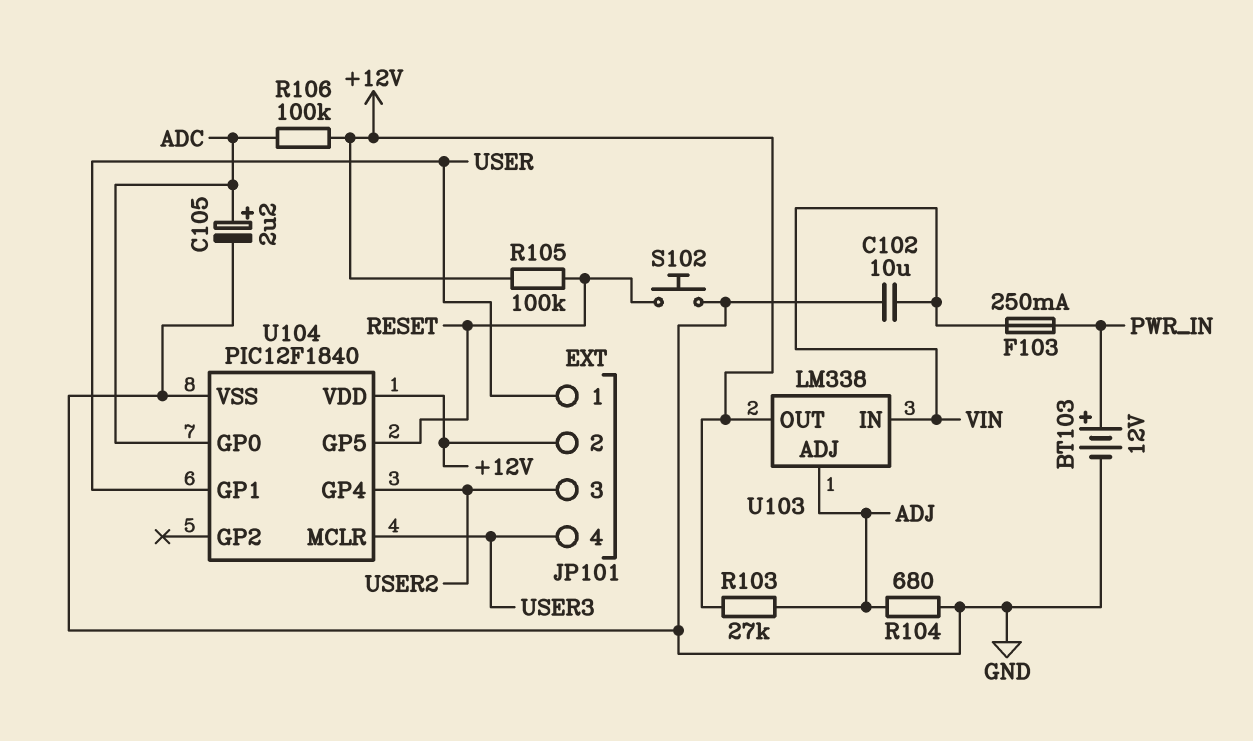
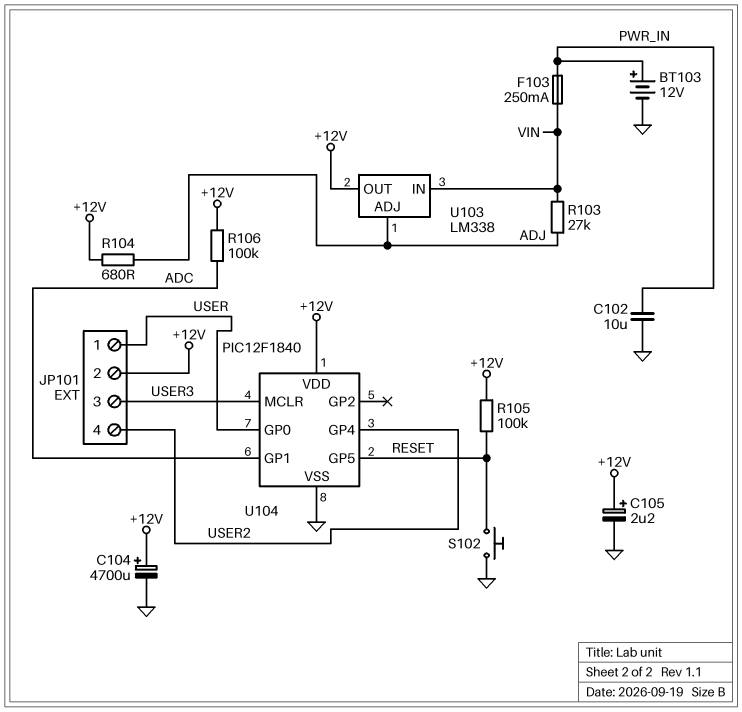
C102: 10uF (GND, VIN) -> 10uF (GND, PWR_IN)
C104: none -> 4700uF (plus +12V, minus GND)
C105: 2.2uF (plus ADC, minus GND) -> 2.2uF (plus +12V, minus GND)
JP101 pin 3: USER2 -> USER3
JP101 pin 4: USER3 -> USER2
R103: 27k (+12V, ADJ) -> 27k (ADJ, VIN)
R104: 680 (ADJ, GND) -> 680 (+12V, ADJ)
U104 pin GP0: ADC -> USER
U104 pin GP1: USER -> ADC

